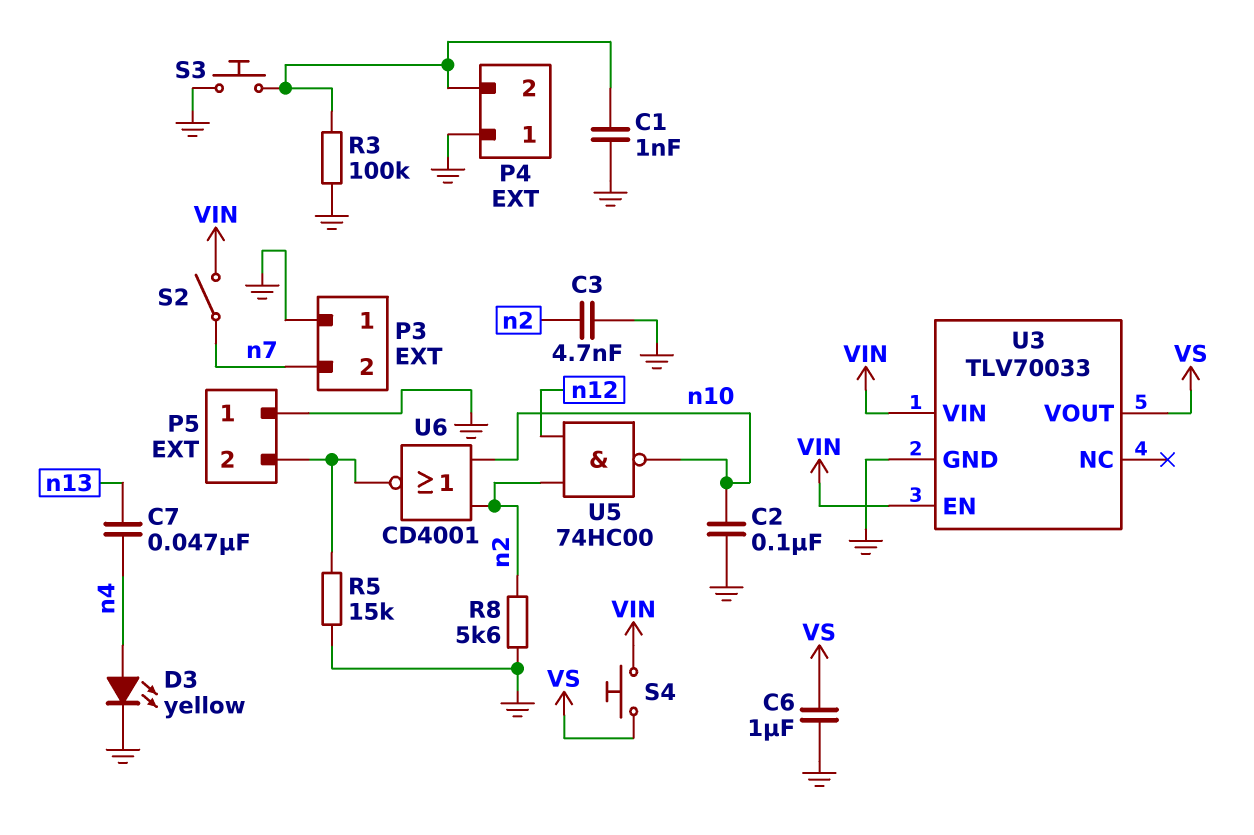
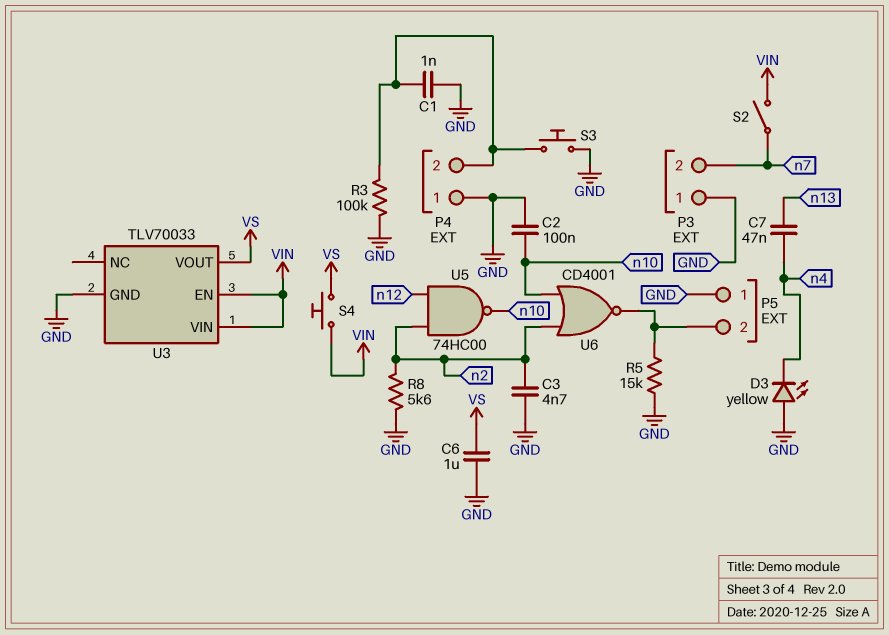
D3: LED yellow (A n4, K GND) -> LED yellow (A GND, K n4)

